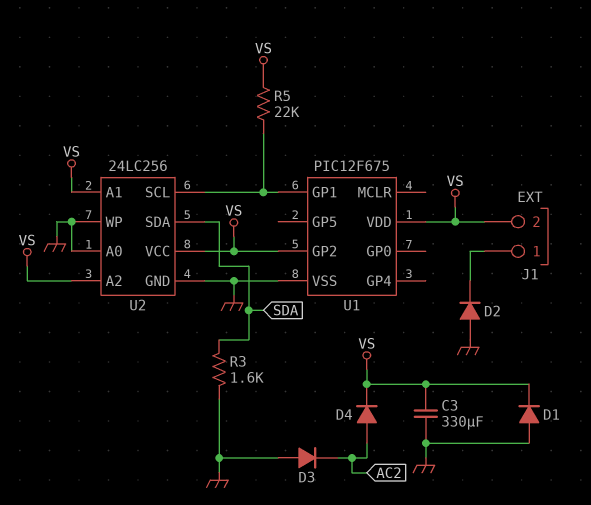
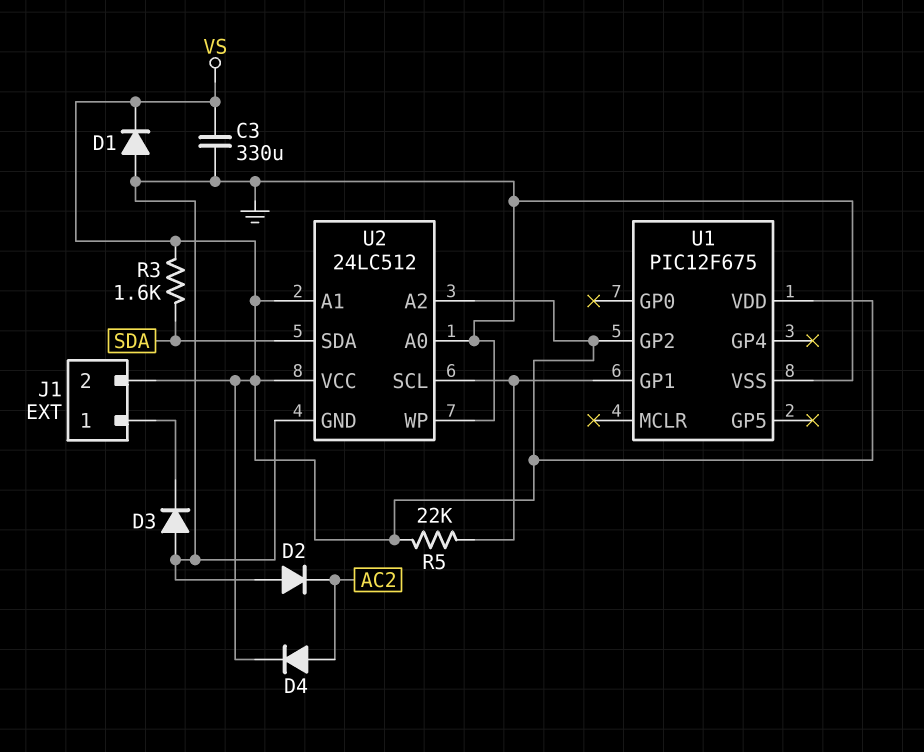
D2: diode (A GND, K J1/1) -> diode (A GND, K AC2)
D3: diode (A GND, K AC2) -> diode (A GND, K J1/1)
R3: 1.6k (GND, SDA) -> 1.6k (SDA, VS)
U2: 24LC256 -> 24LC512

